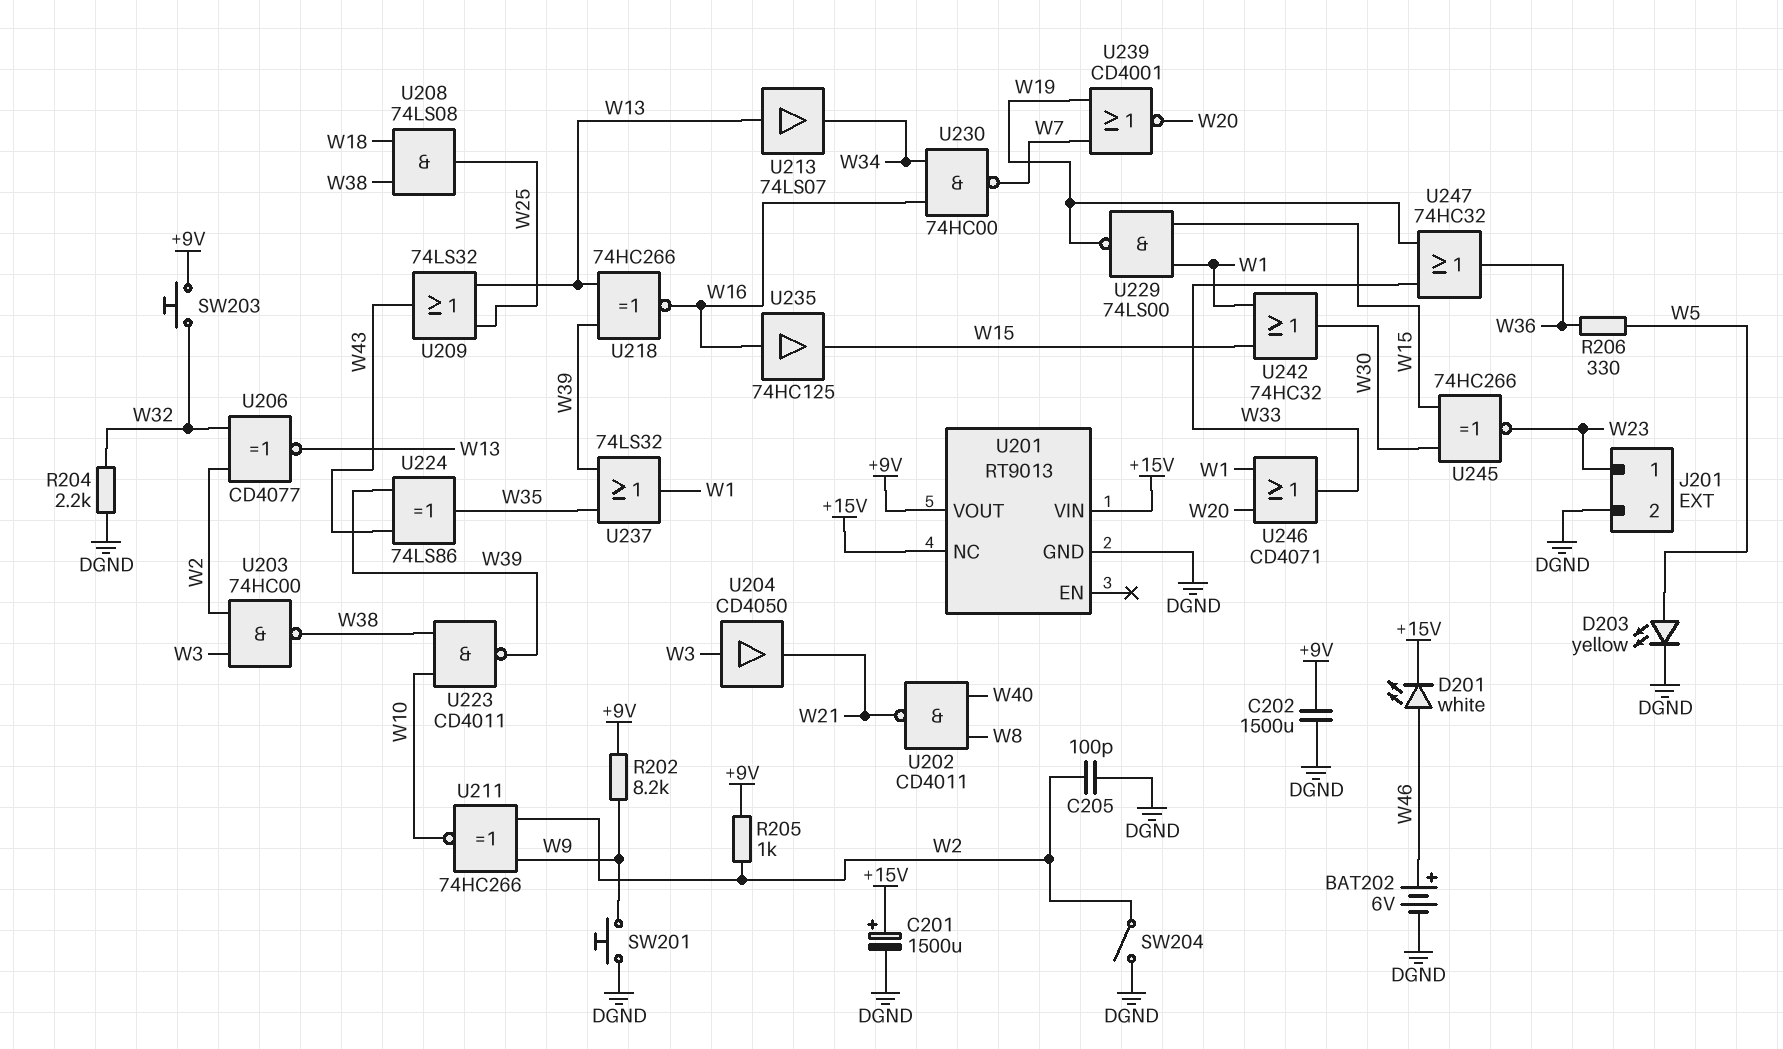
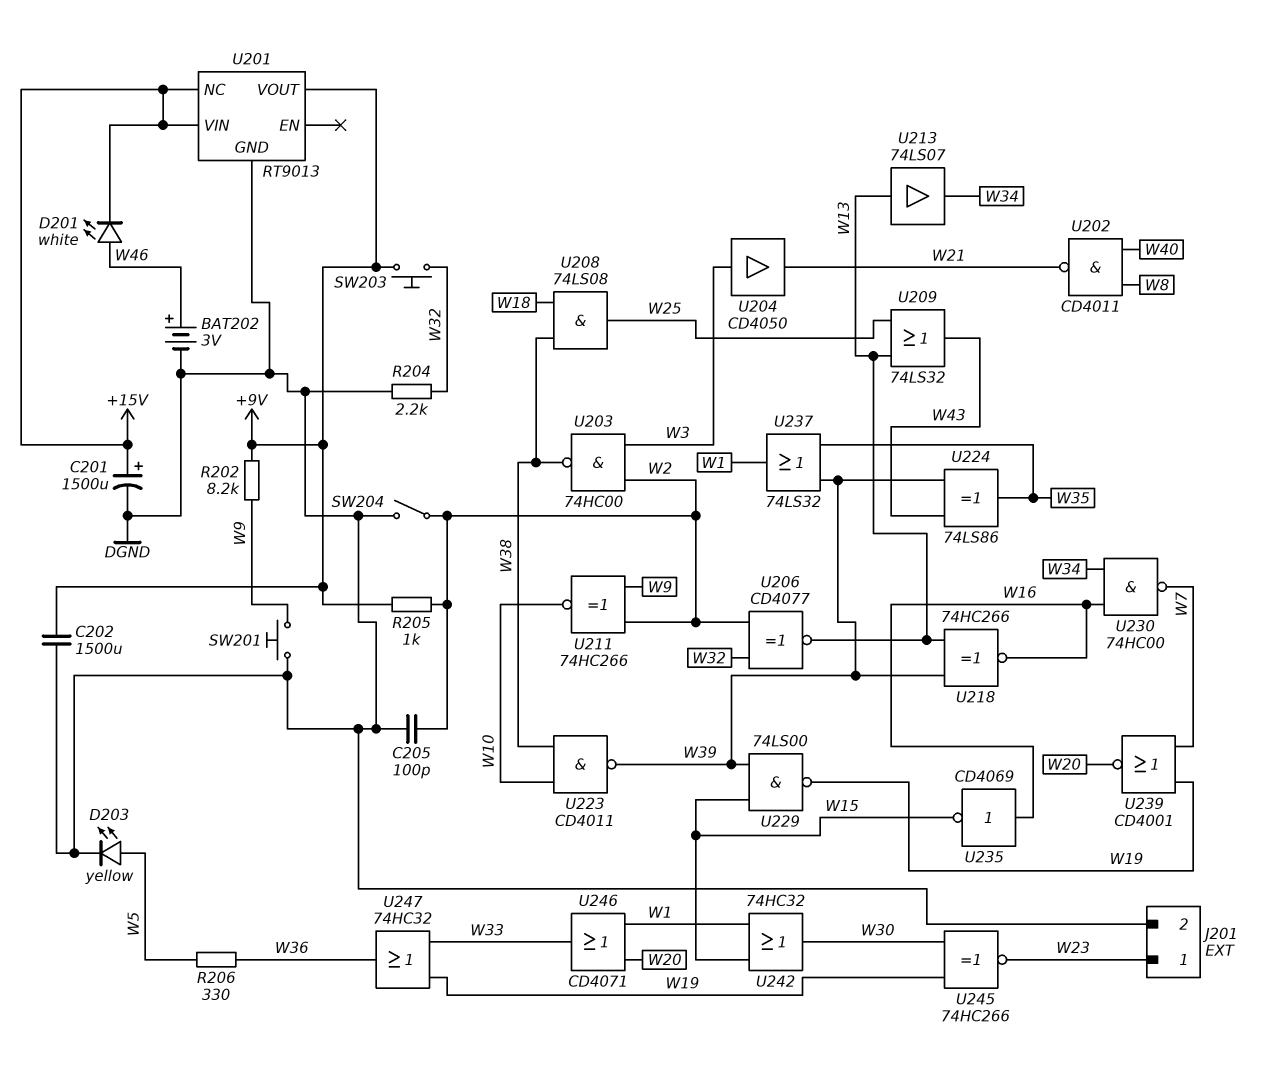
BAT202: 6V (plus W46, minus DGND) -> 3V (plus W46, minus DGND)
U229: NAND 74LS00 (in W1, in W15, out W19) -> NAND 74LS00 (in W15, in W39, out W19)
U235: buffer 74HC125 (in W16, out W15) -> NOT CD4069 (in W16, out W15)
U245: XNOR 74HC266 (in W15, in W30, out W23) -> XNOR 74HC266 (in W19, in W30, out W23)

